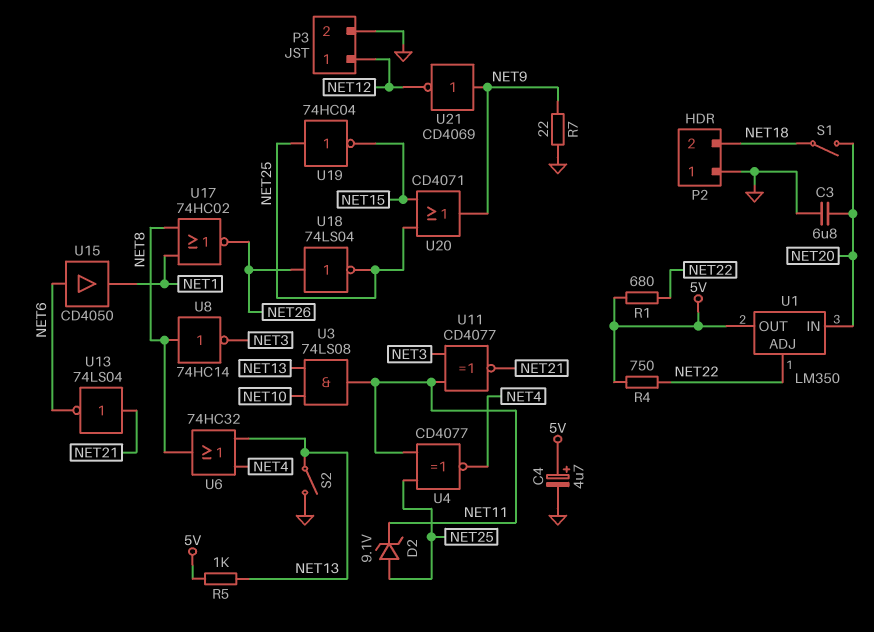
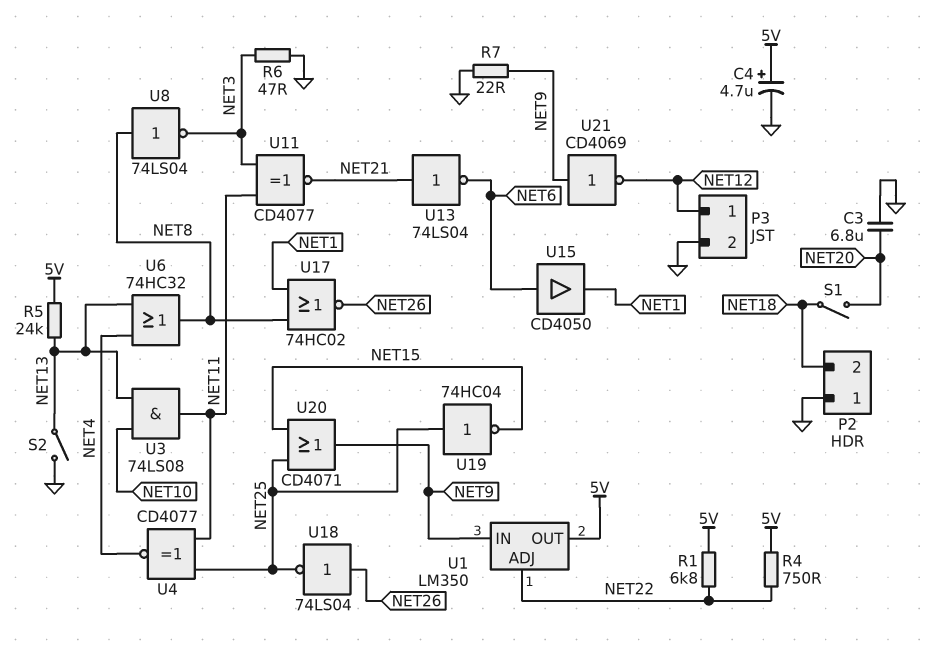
D2: zener 9.1V (A NET25, K NET11) -> none
R1: 680 (5V, NET22) -> 6.8k (5V, NET22)
R5: 1k (5V, NET13) -> 24k (5V, NET13)
R6: none -> 47 (GND, NET3)
U1 pin IN: NET20 -> NET9
U8: NOT 74HC14 (in NET8, out NET3) -> NOT 74LS04 (in NET8, out NET3)

